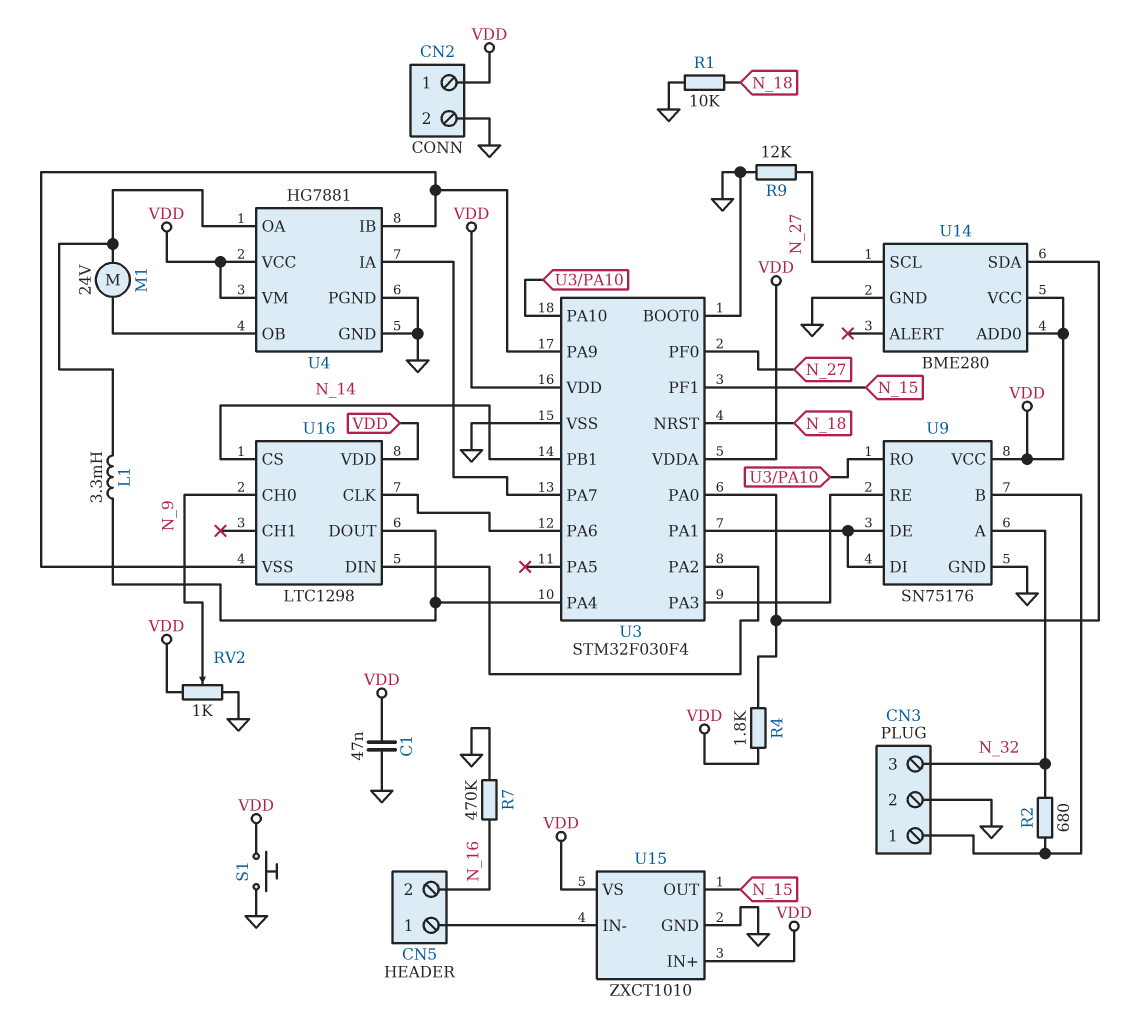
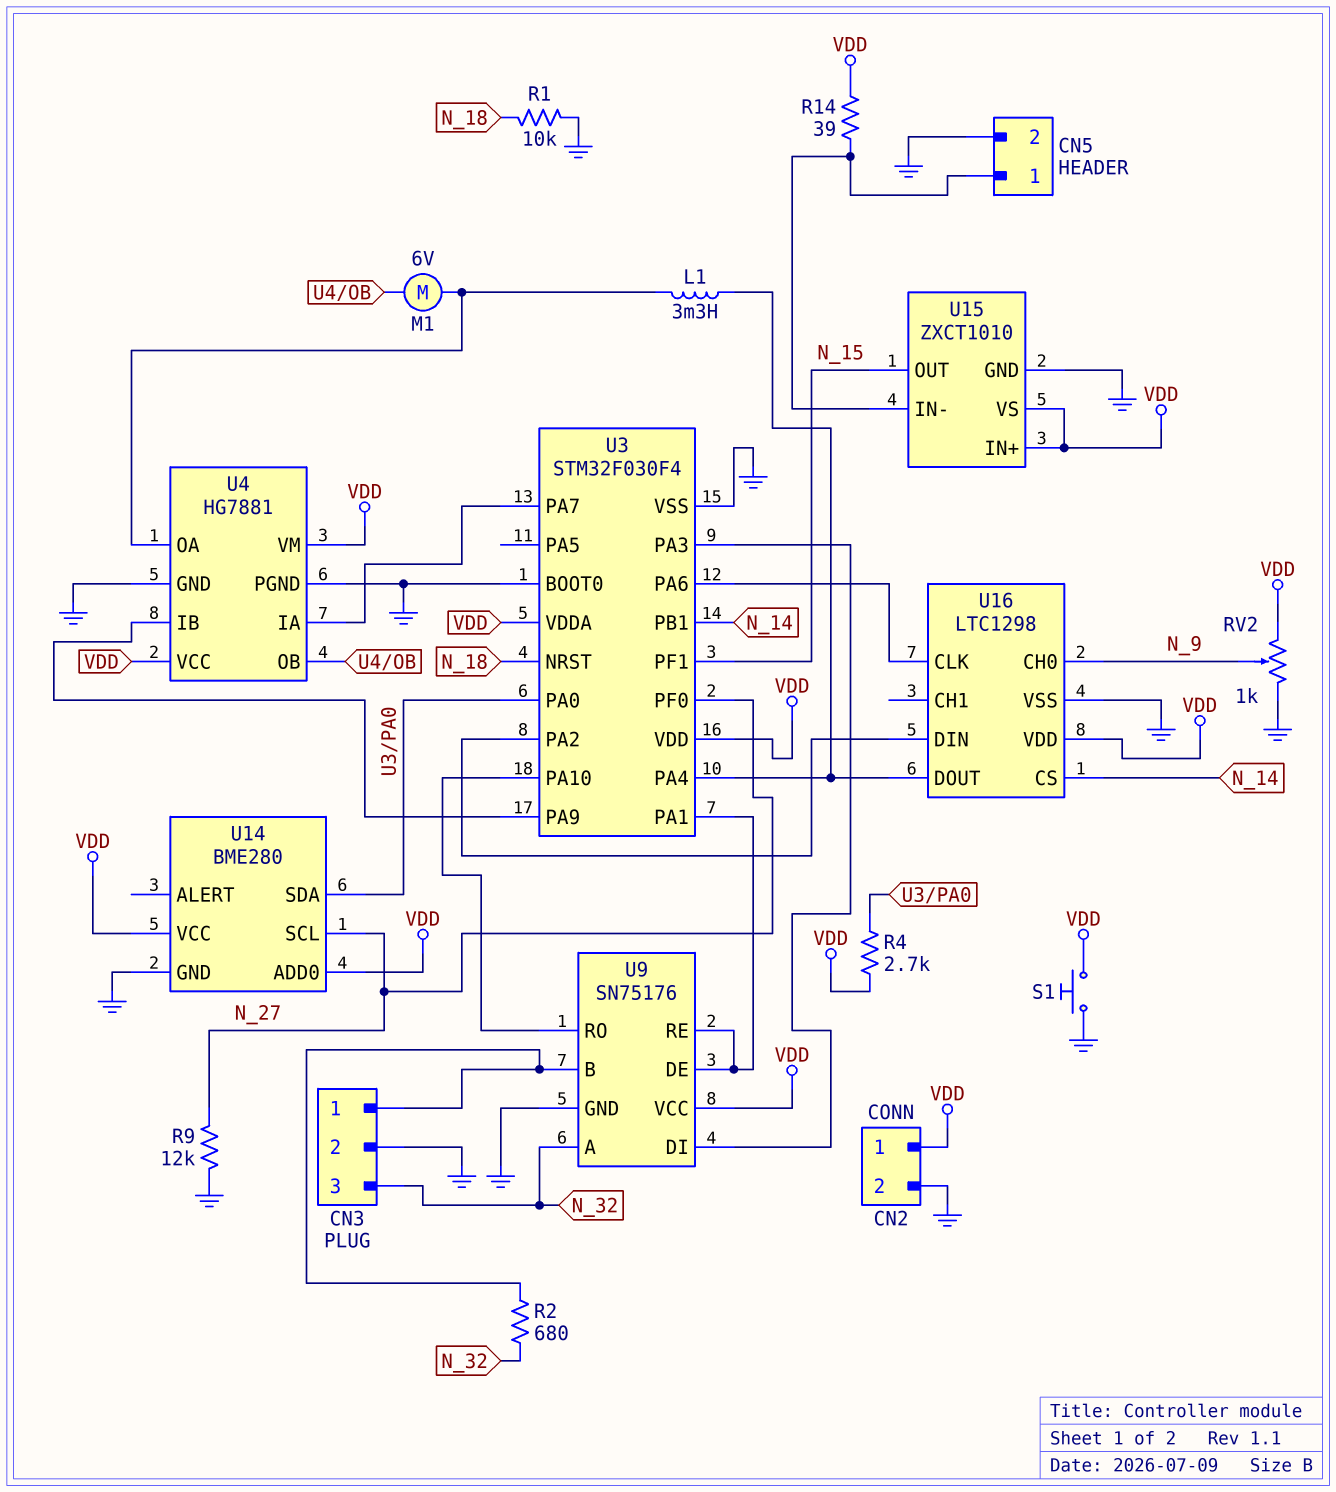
C1: 47nF (GND, VDD) -> none
CN5 pin 2: N_16 -> GND
M1: motor 24V (U4/OA, U4/OB) -> motor 6V (U4/OA, U4/OB)
R4: 1.8k (U3/PA0, VDD) -> 2.7k (U3/PA0, VDD)
R7: 470k (GND, N_16) -> none
R14: none -> 39 (CN5/1, VDD)
U9 pin DI: U3/PA1 -> U3/PA3
U9 pin RE: U3/PA3 -> U3/PA1
U16 pin VSS: U3/PA9 -> GND

